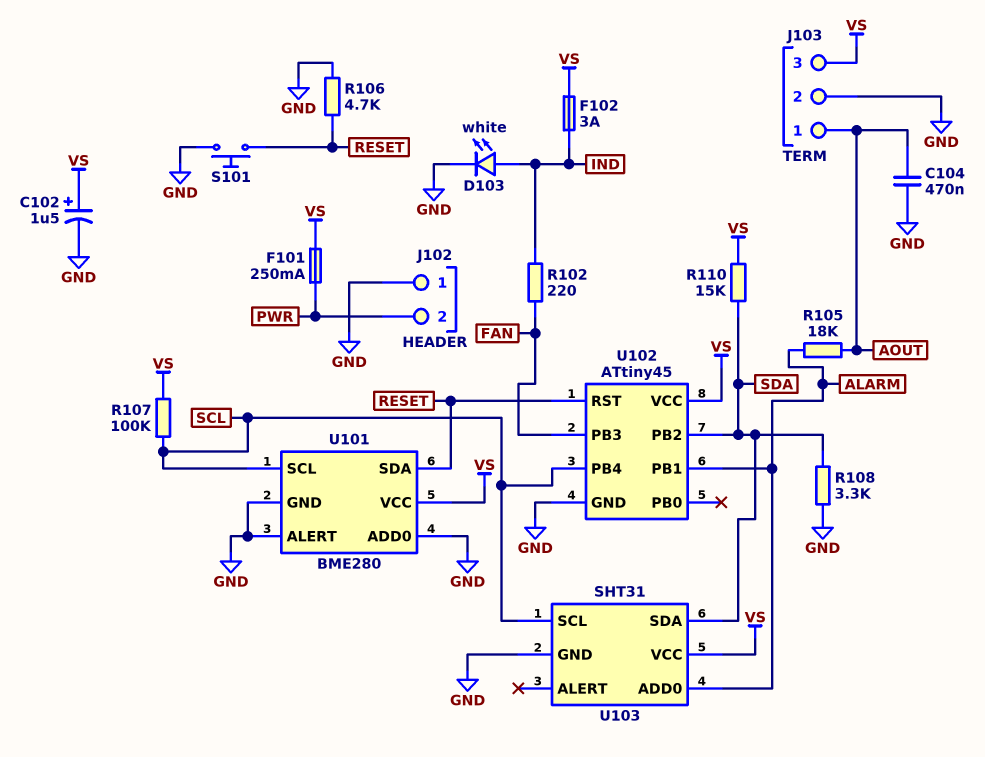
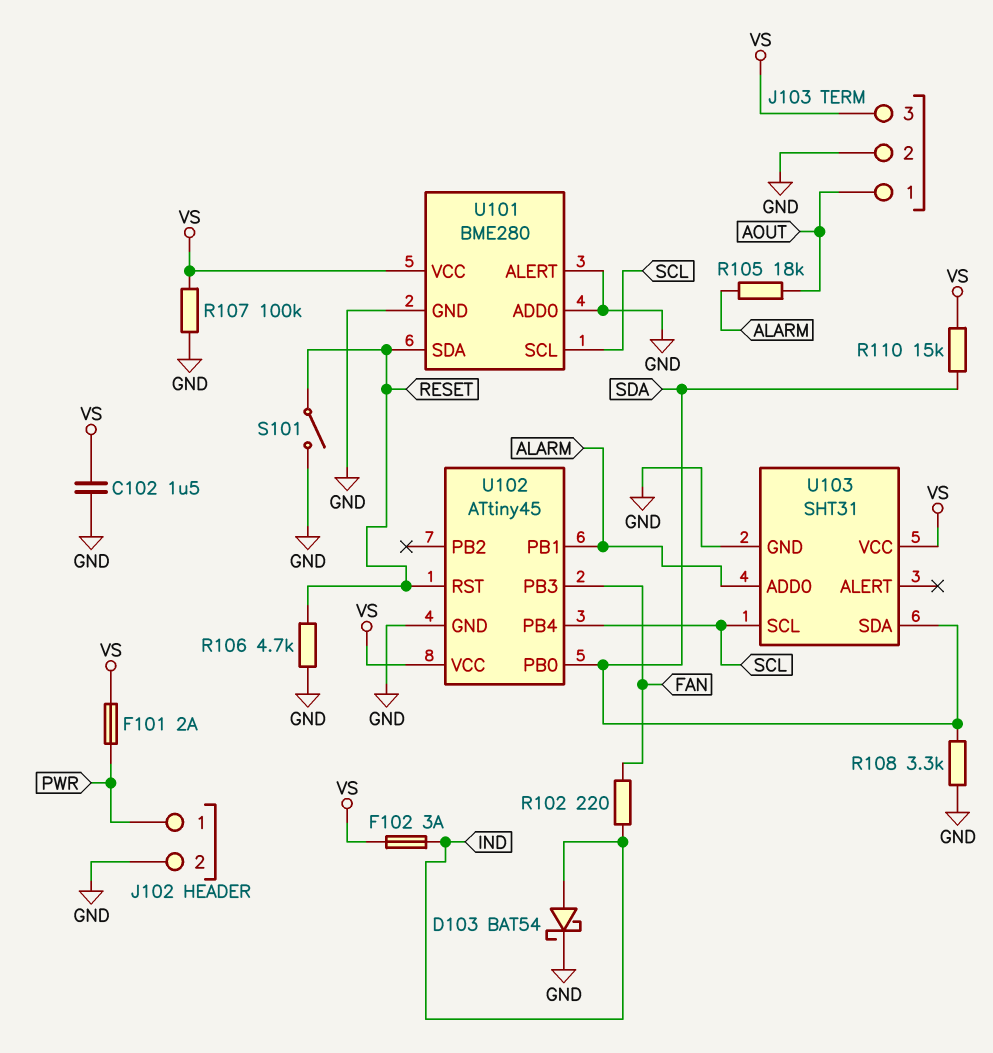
C102: 1.5uF (plus VS, minus GND) -> 1.5uF (GND, VS)
C104: 470nF (AOUT, GND) -> none
D103: LED white (A IND, K GND) -> schottky BAT54 (A IND, K GND)
F101: 250mA (PWR, VS) -> 2A (PWR, VS)
J102 pin 1: GND -> PWR
J102 pin 2: PWR -> GND
R107: 100k (SCL, VS) -> 100k (GND, VS)
S101: button (GND, RESET) -> switch (GND, RESET)
U102 pin PB0: none -> SDA
U102 pin PB2: SDA -> none

